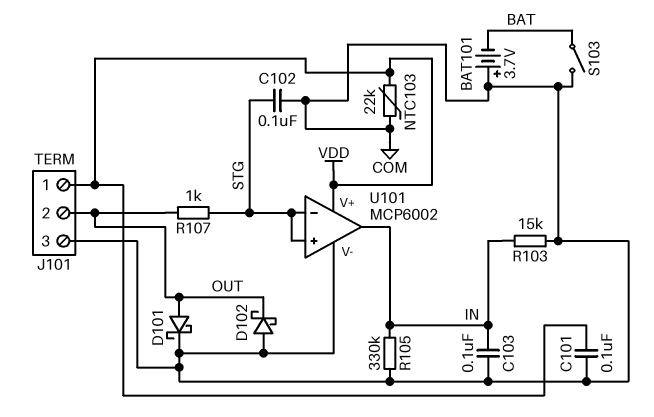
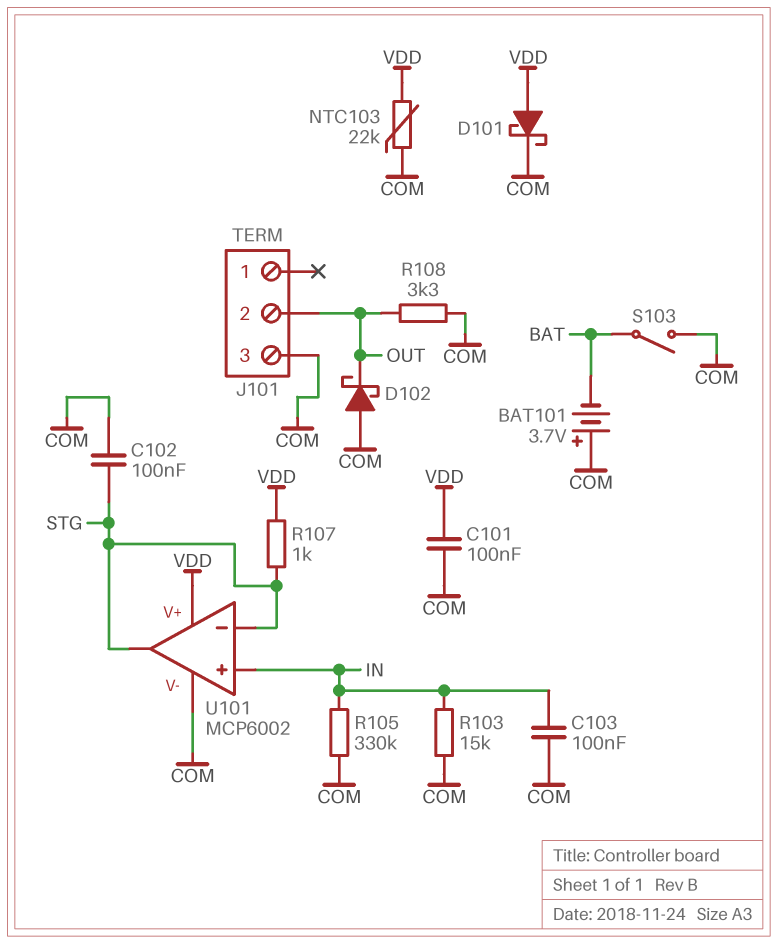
D101: schottky (A OUT, K COM) -> schottky (A VDD, K COM)
J101 pin 1: VDD -> none
R107: 1k (OUT, STG) -> 1k (STG, VDD)
R108: none -> 3.3k (COM, OUT)
U101 pin in+: STG -> IN
U101 pin out: IN -> STG

